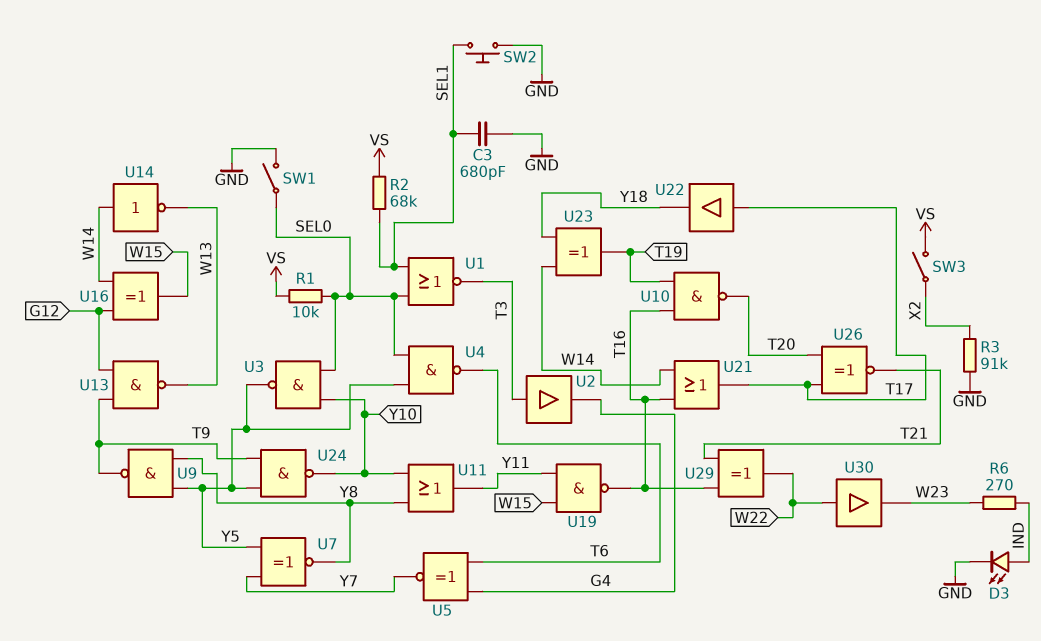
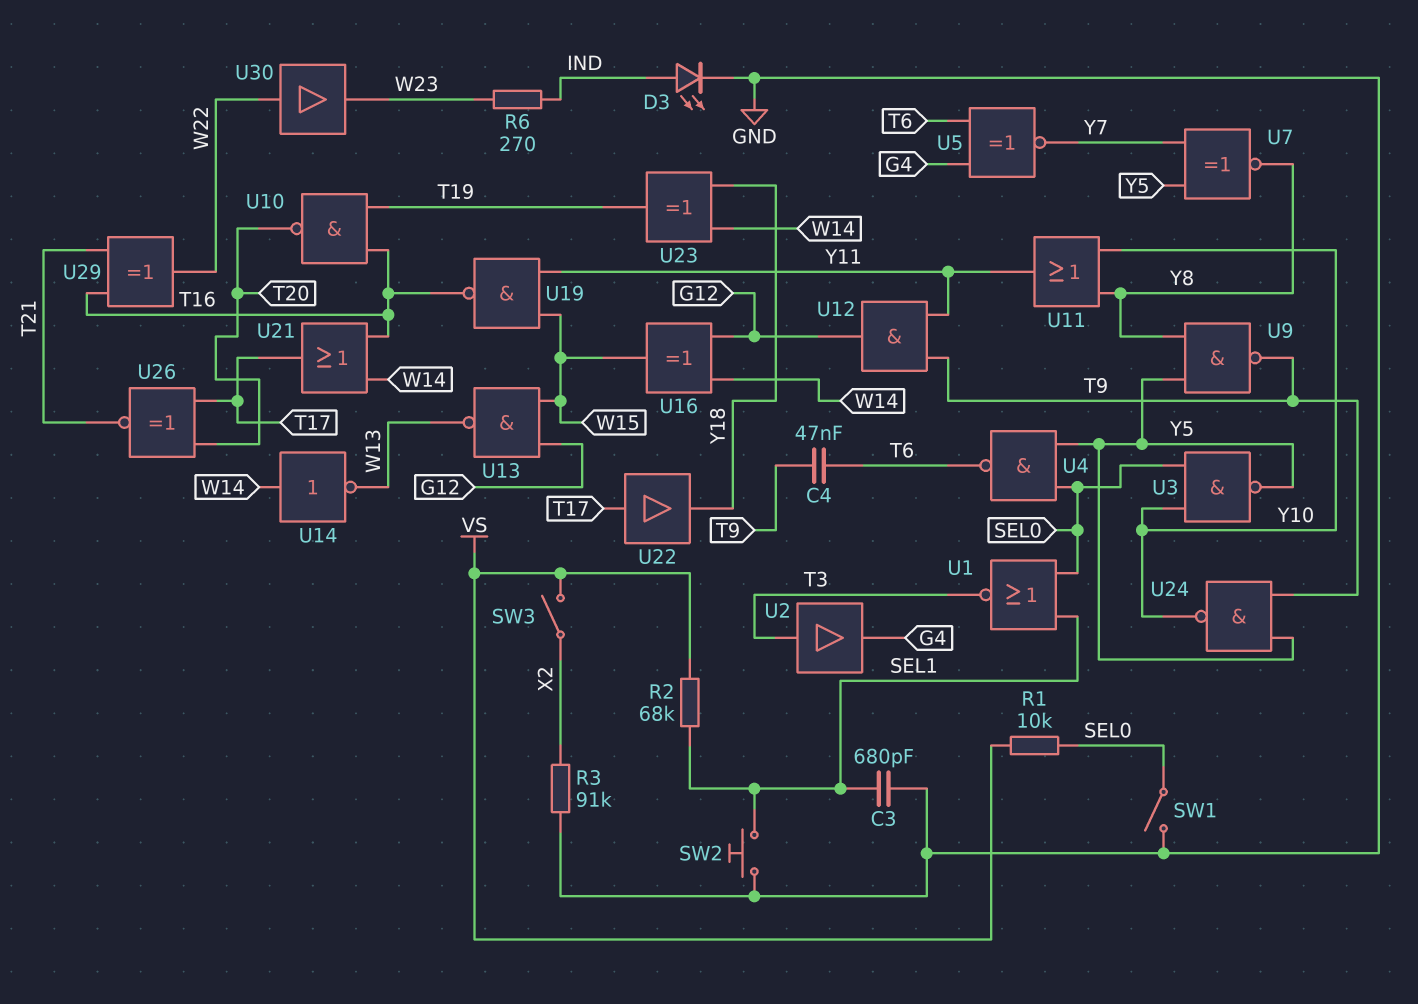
C4: none -> 47nF (T6, T9)
U12: none -> AND (in T9, in Y11, out G12)
U13: NAND (in G12, in T9, out W13) -> NAND (in G12, in W15, out W13)

